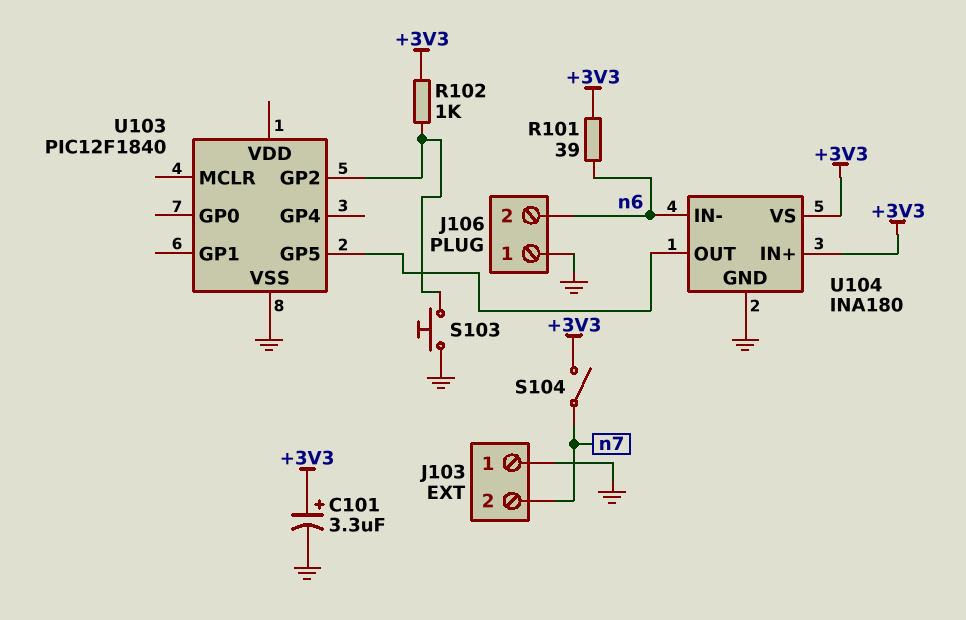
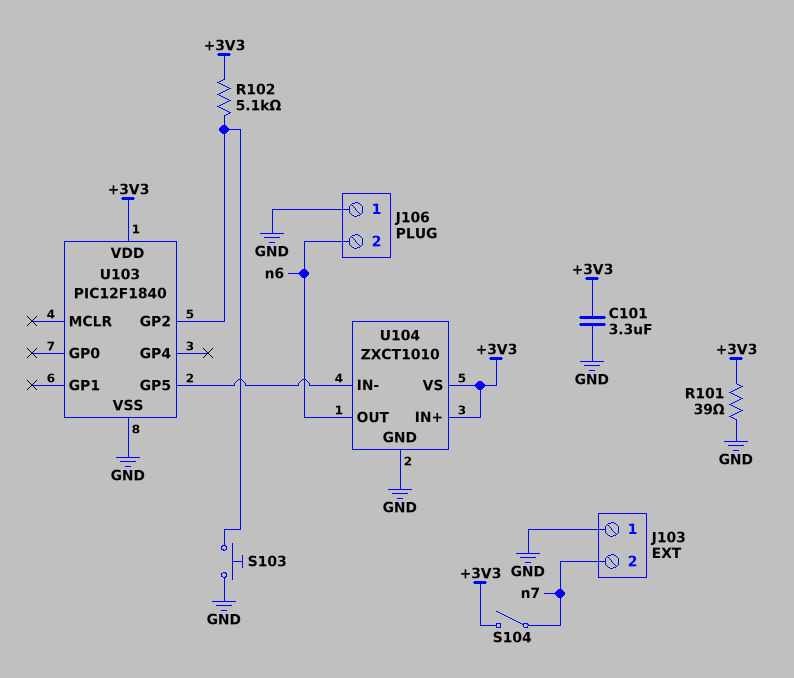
C101: 3.3uF (plus +3V3, minus GND) -> 3.3uF (+3V3, GND)
R101: 39 (+3V3, n6) -> 39 (+3V3, GND)
R102: 1k (+3V3, U103/GP2) -> 5.1k (+3V3, U103/GP2)
U103 pin VDD: none -> +3V3
U104: INA180 -> ZXCT1010
U104 pin IN-: n6 -> U103/GP5
U104 pin OUT: U103/GP5 -> n6

